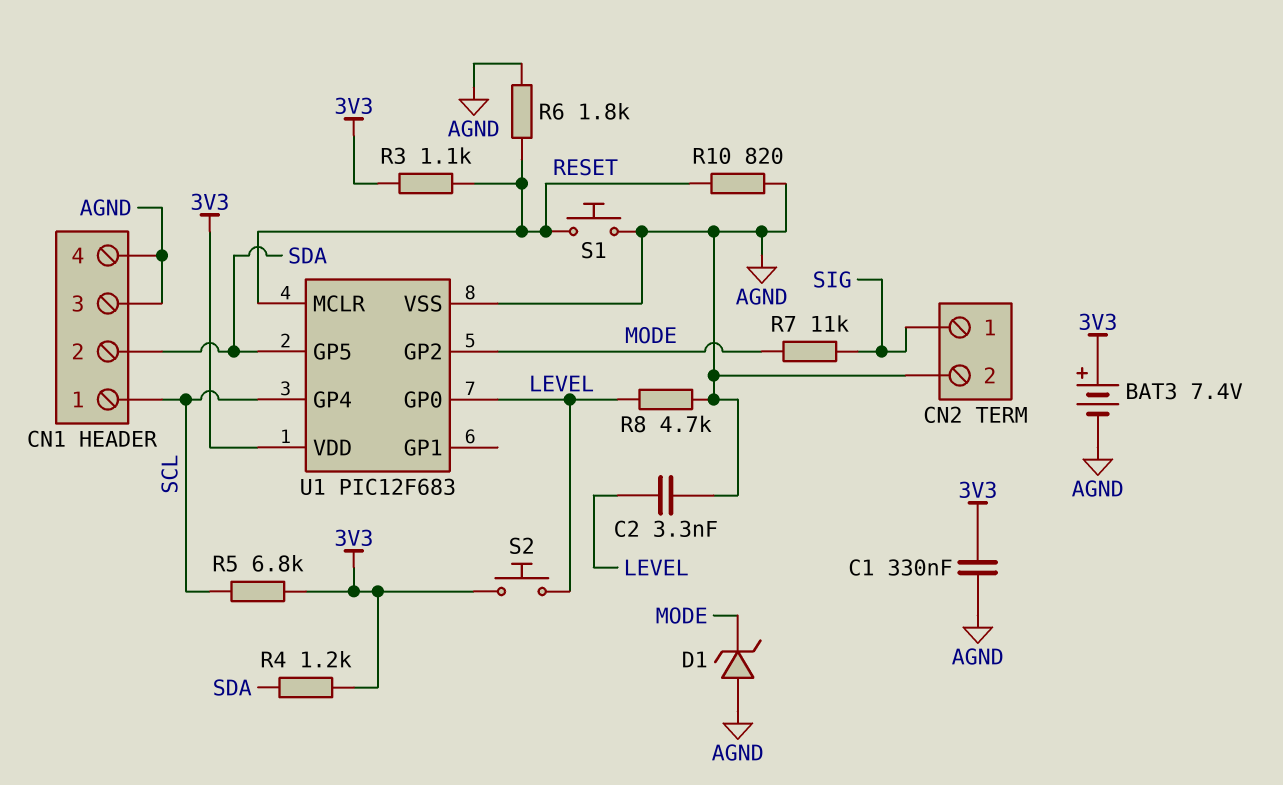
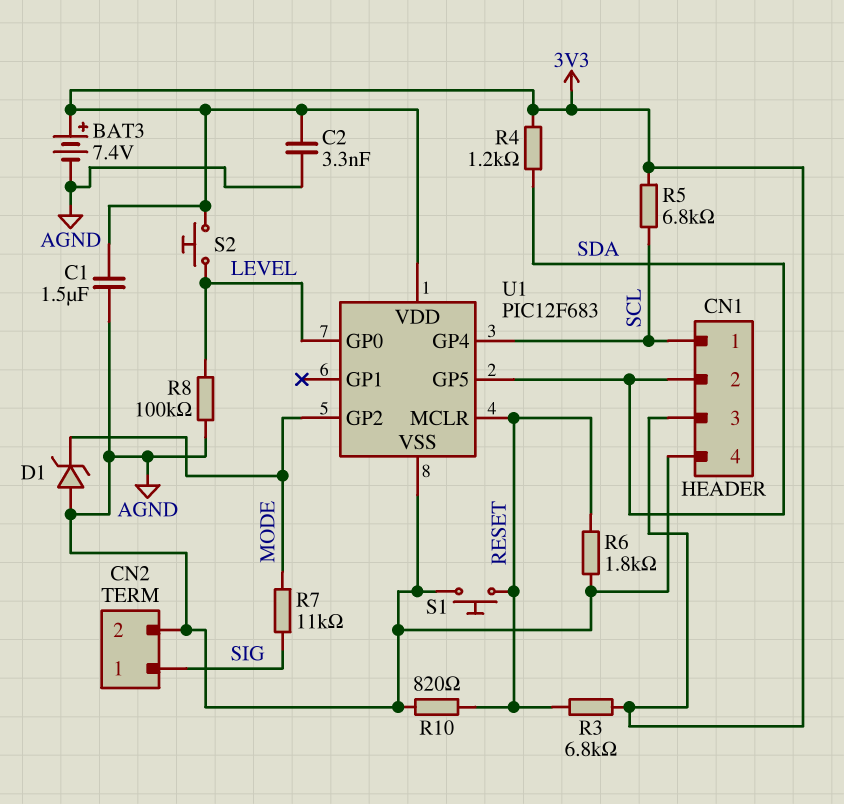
C1: 330nF (3V3, AGND) -> 1.5uF (3V3, AGND)
C2: 3.3nF (AGND, LEVEL) -> 3.3nF (3V3, AGND)
CN1 pin 3: AGND -> 3V3
R3: 1.1k (3V3, RESET) -> 6.8k (3V3, RESET)
R8: 4.7k (AGND, LEVEL) -> 100k (AGND, LEVEL)

